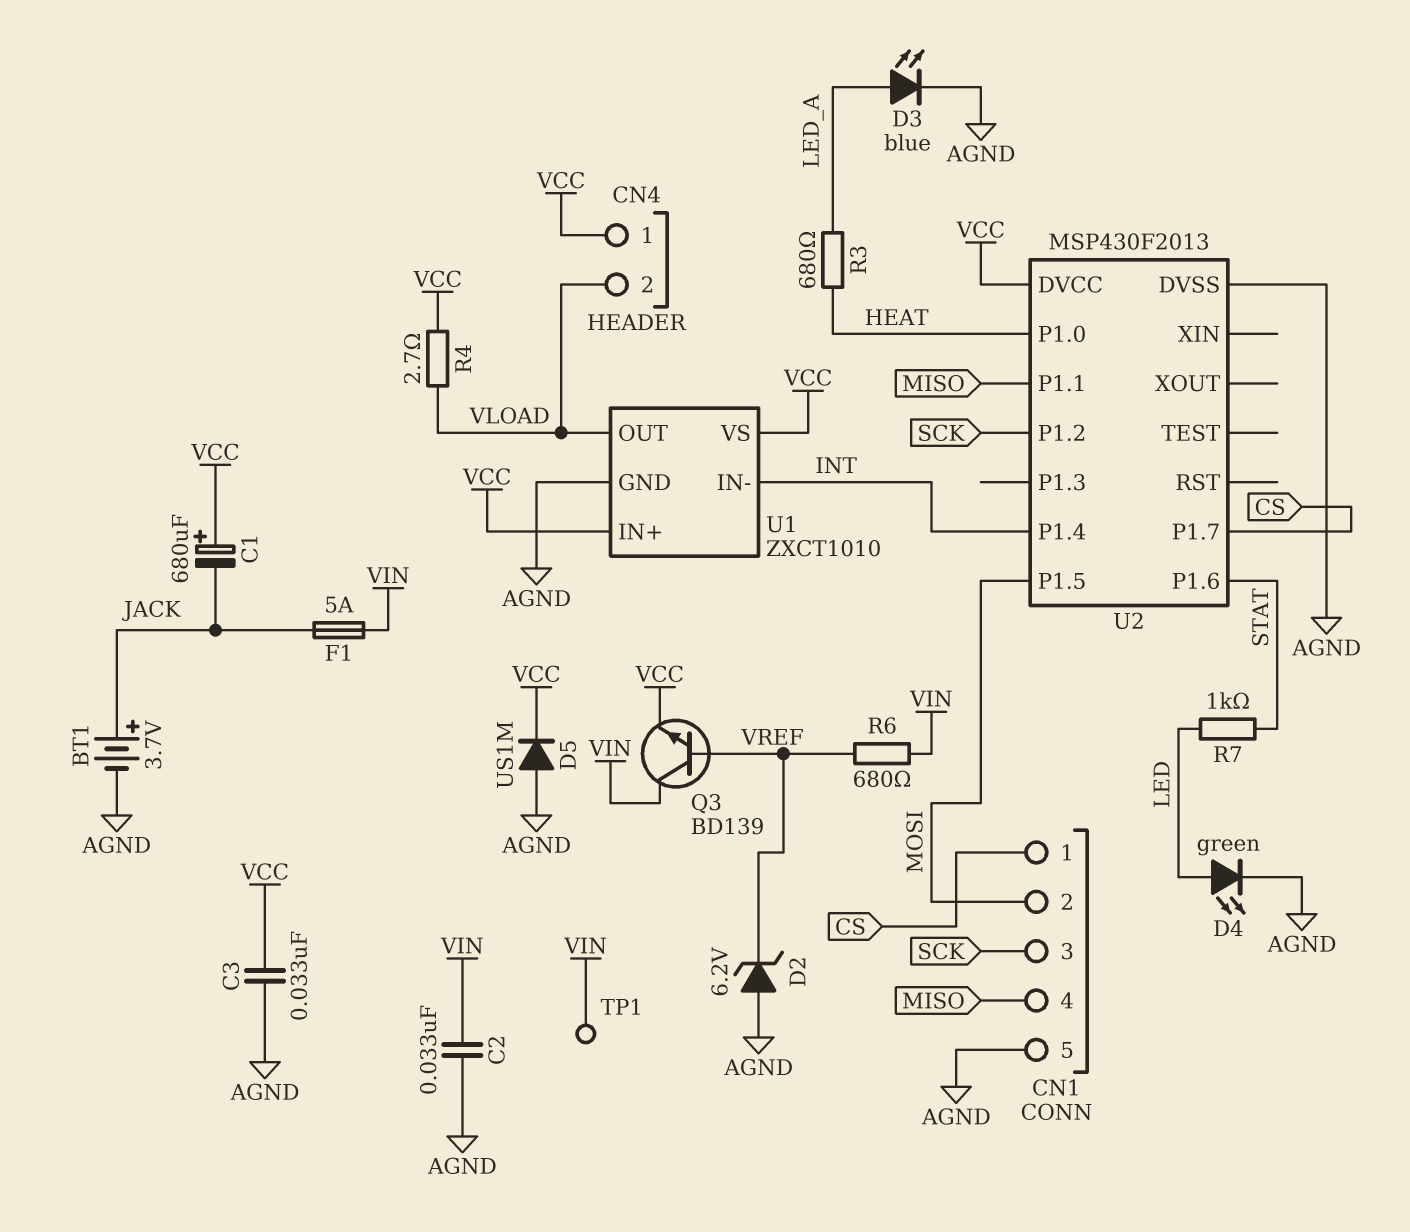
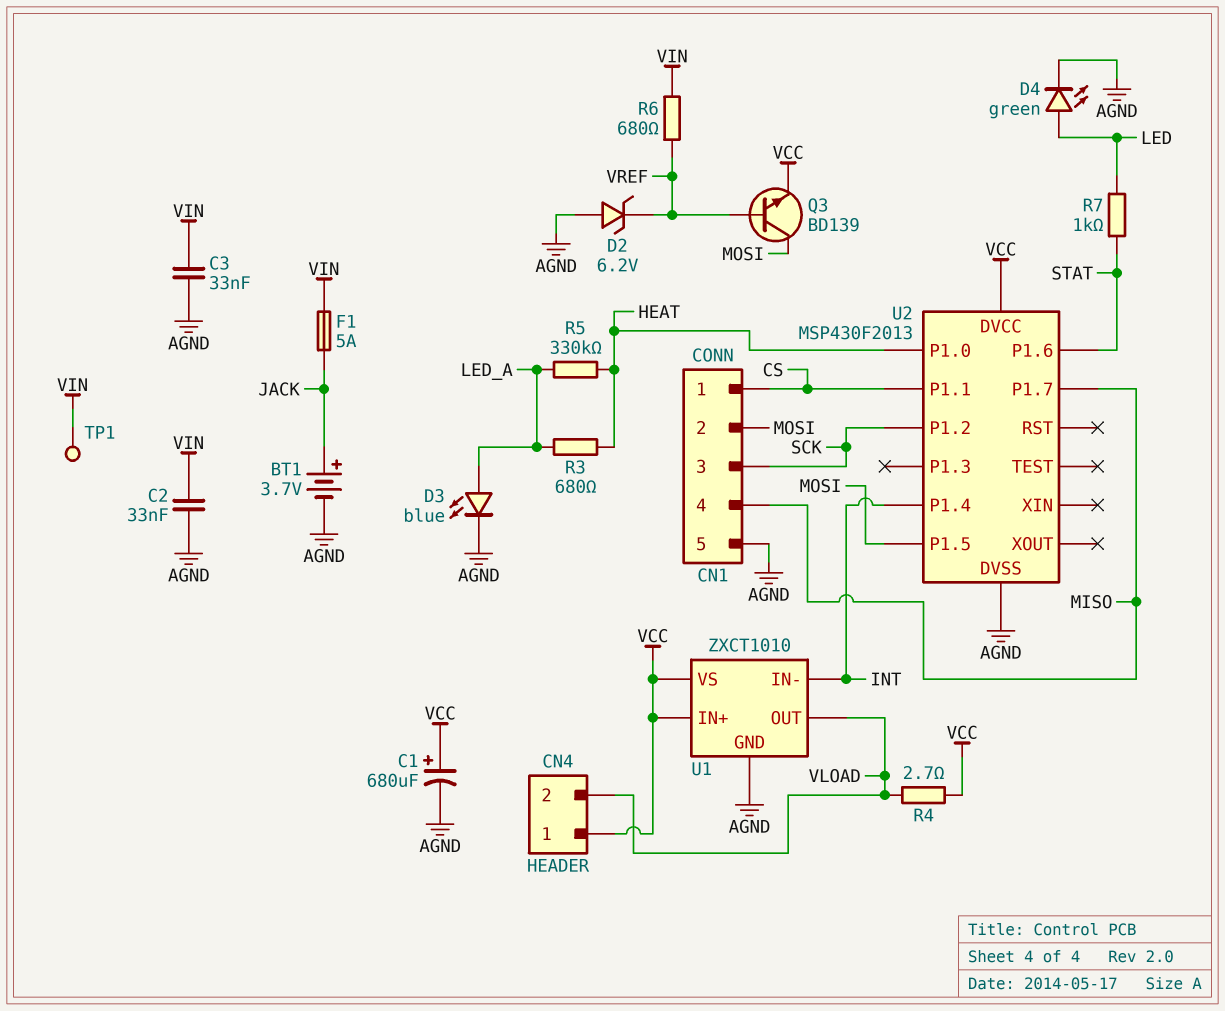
C1: 680uF (plus VCC, minus JACK) -> 680uF (plus VCC, minus AGND)
C3: 33nF (AGND, VCC) -> 33nF (AGND, VIN)
D5: diode US1M (A AGND, K VCC) -> none
Q3: NPN BD139 (B VREF, C VIN, E VCC) -> NPN BD139 (B VREF, C MOSI, E VCC)
R5: none -> 330k (HEAT, LED_A)
U2 pin P1.1: MISO -> CS
U2 pin P1.7: CS -> MISO

